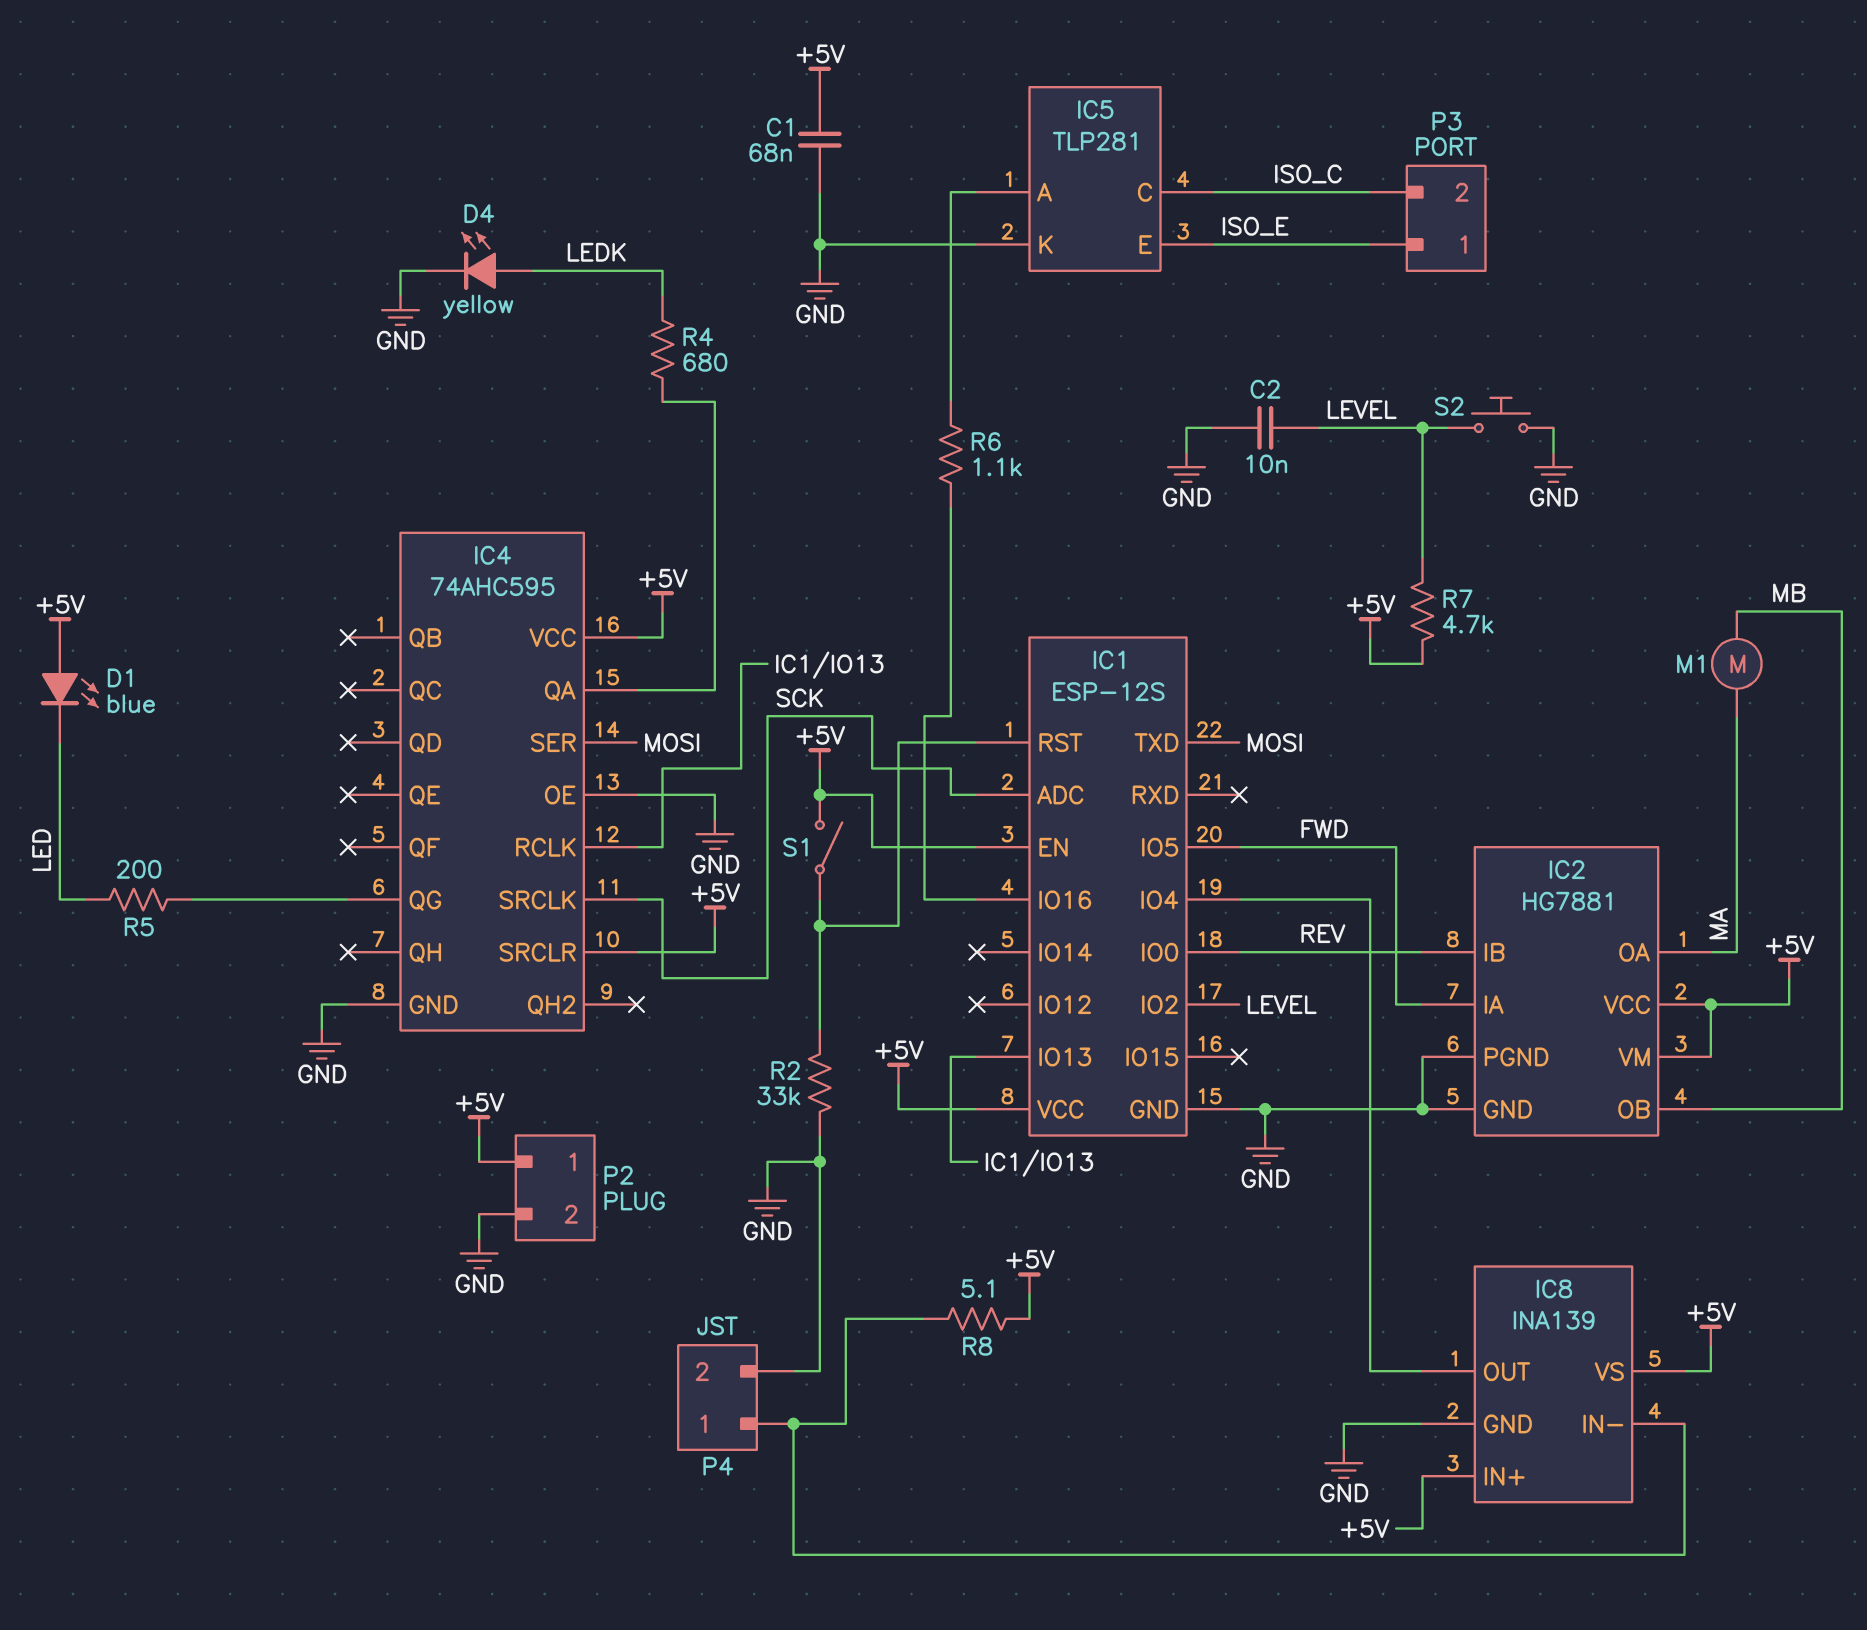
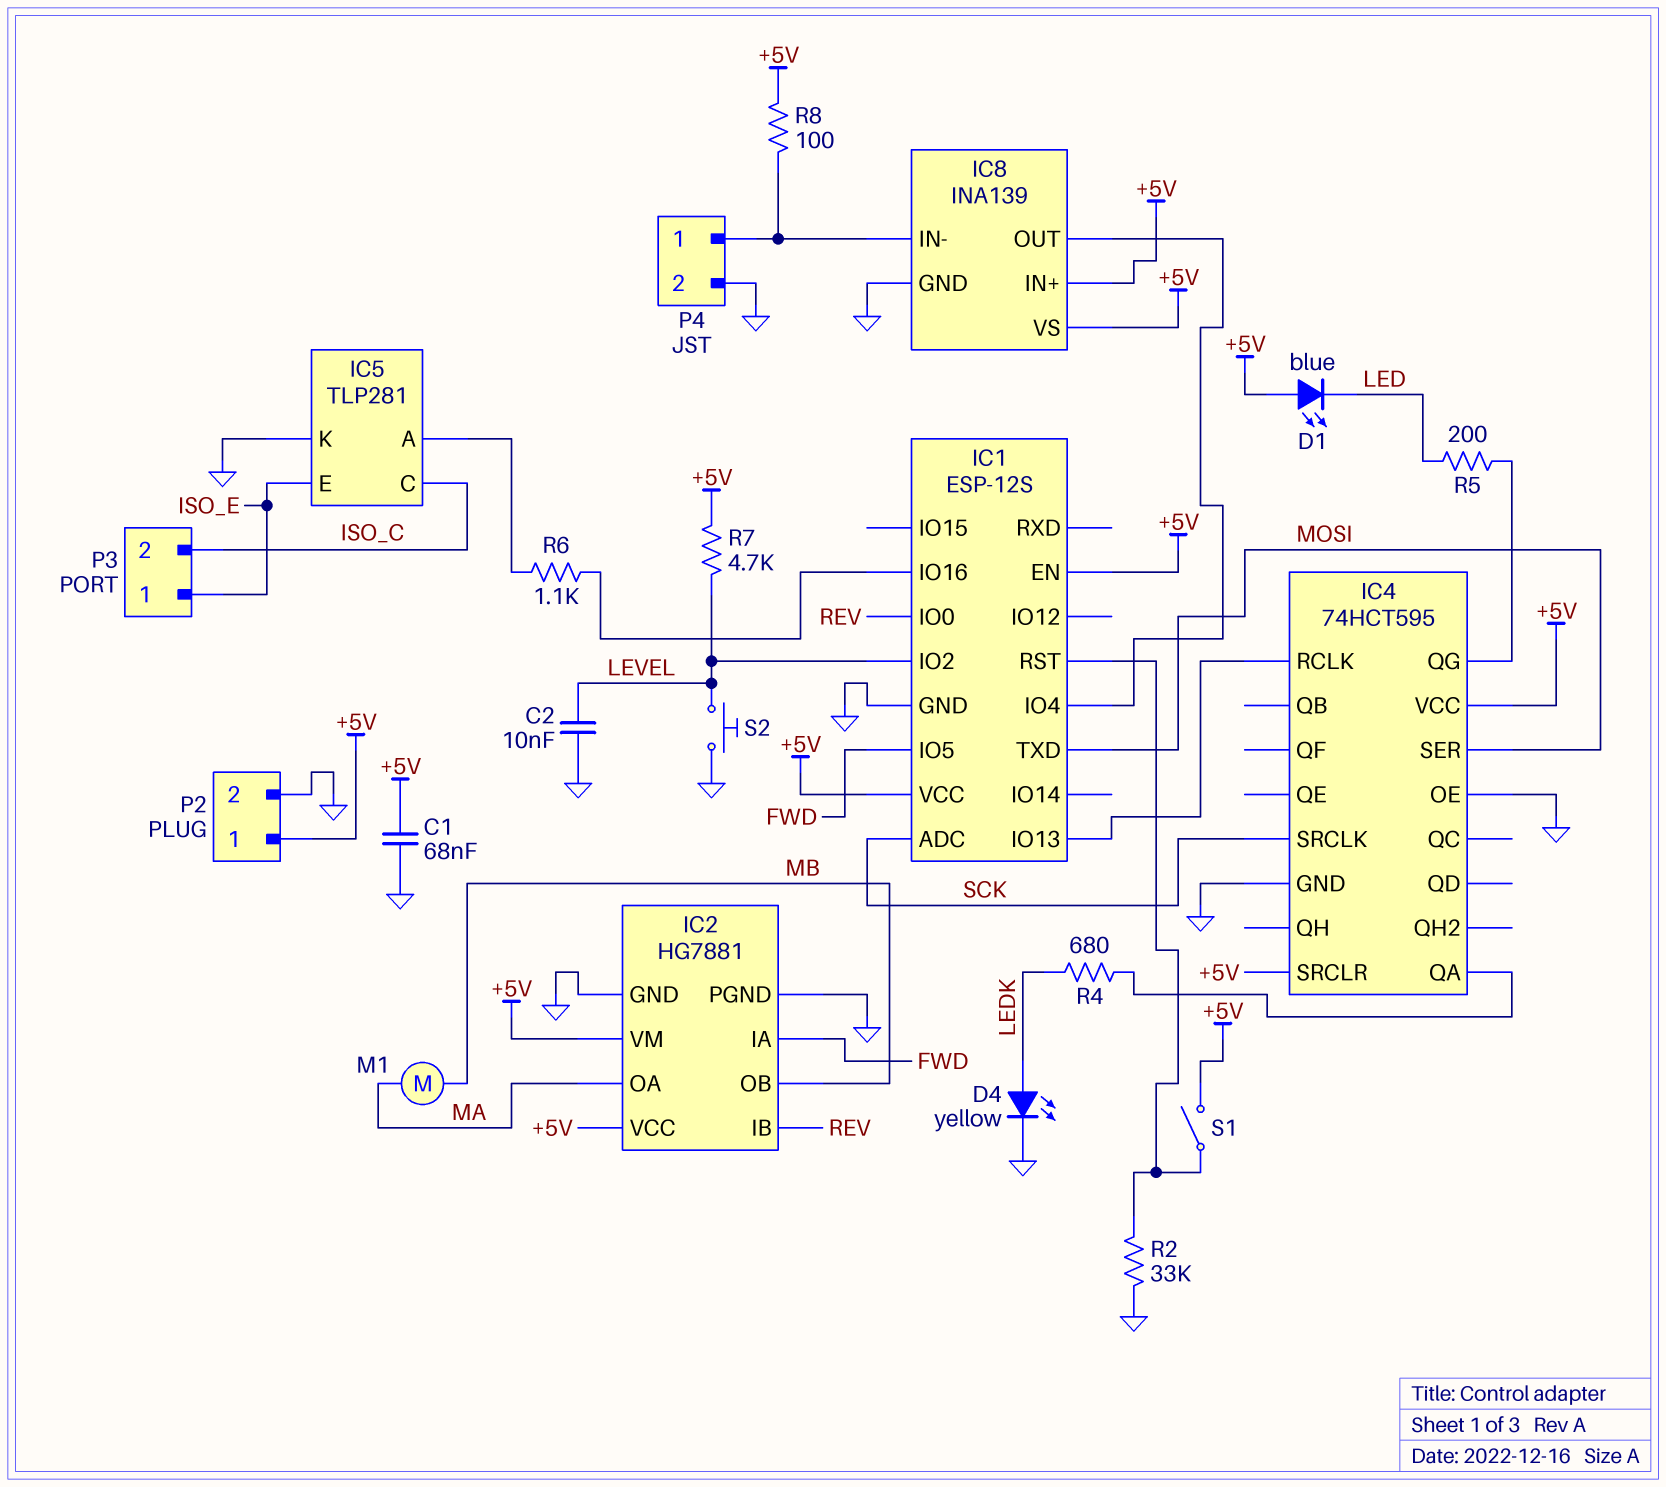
IC4: 74AHC595 -> 74HCT595
R8: 5.1 (+5V, IC8/IN-) -> 100 (+5V, IC8/IN-)

